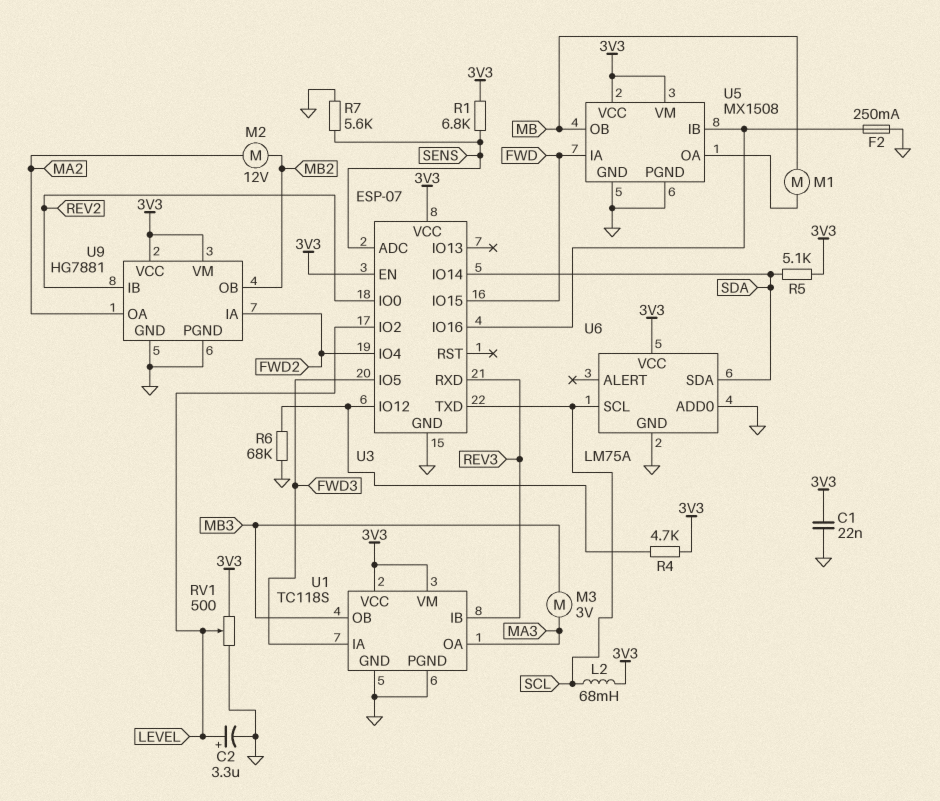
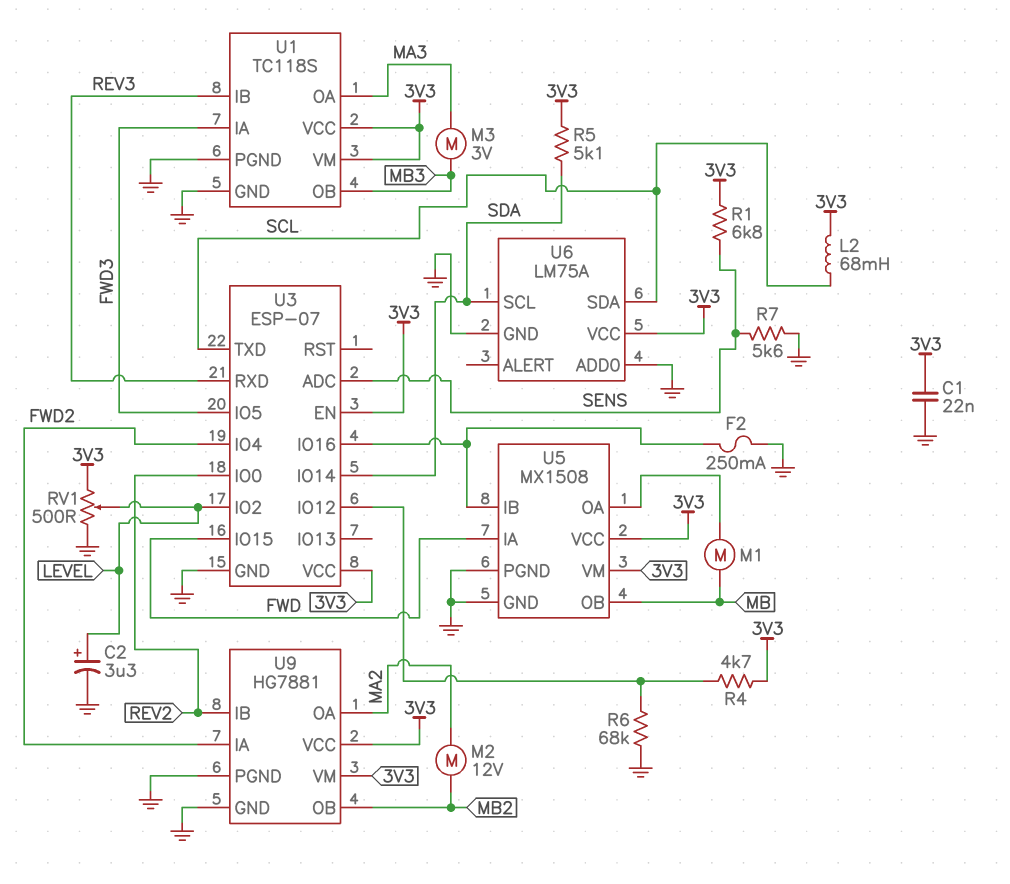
U6 pin SCL: SCL -> SDA
U6 pin SDA: SDA -> SCL

